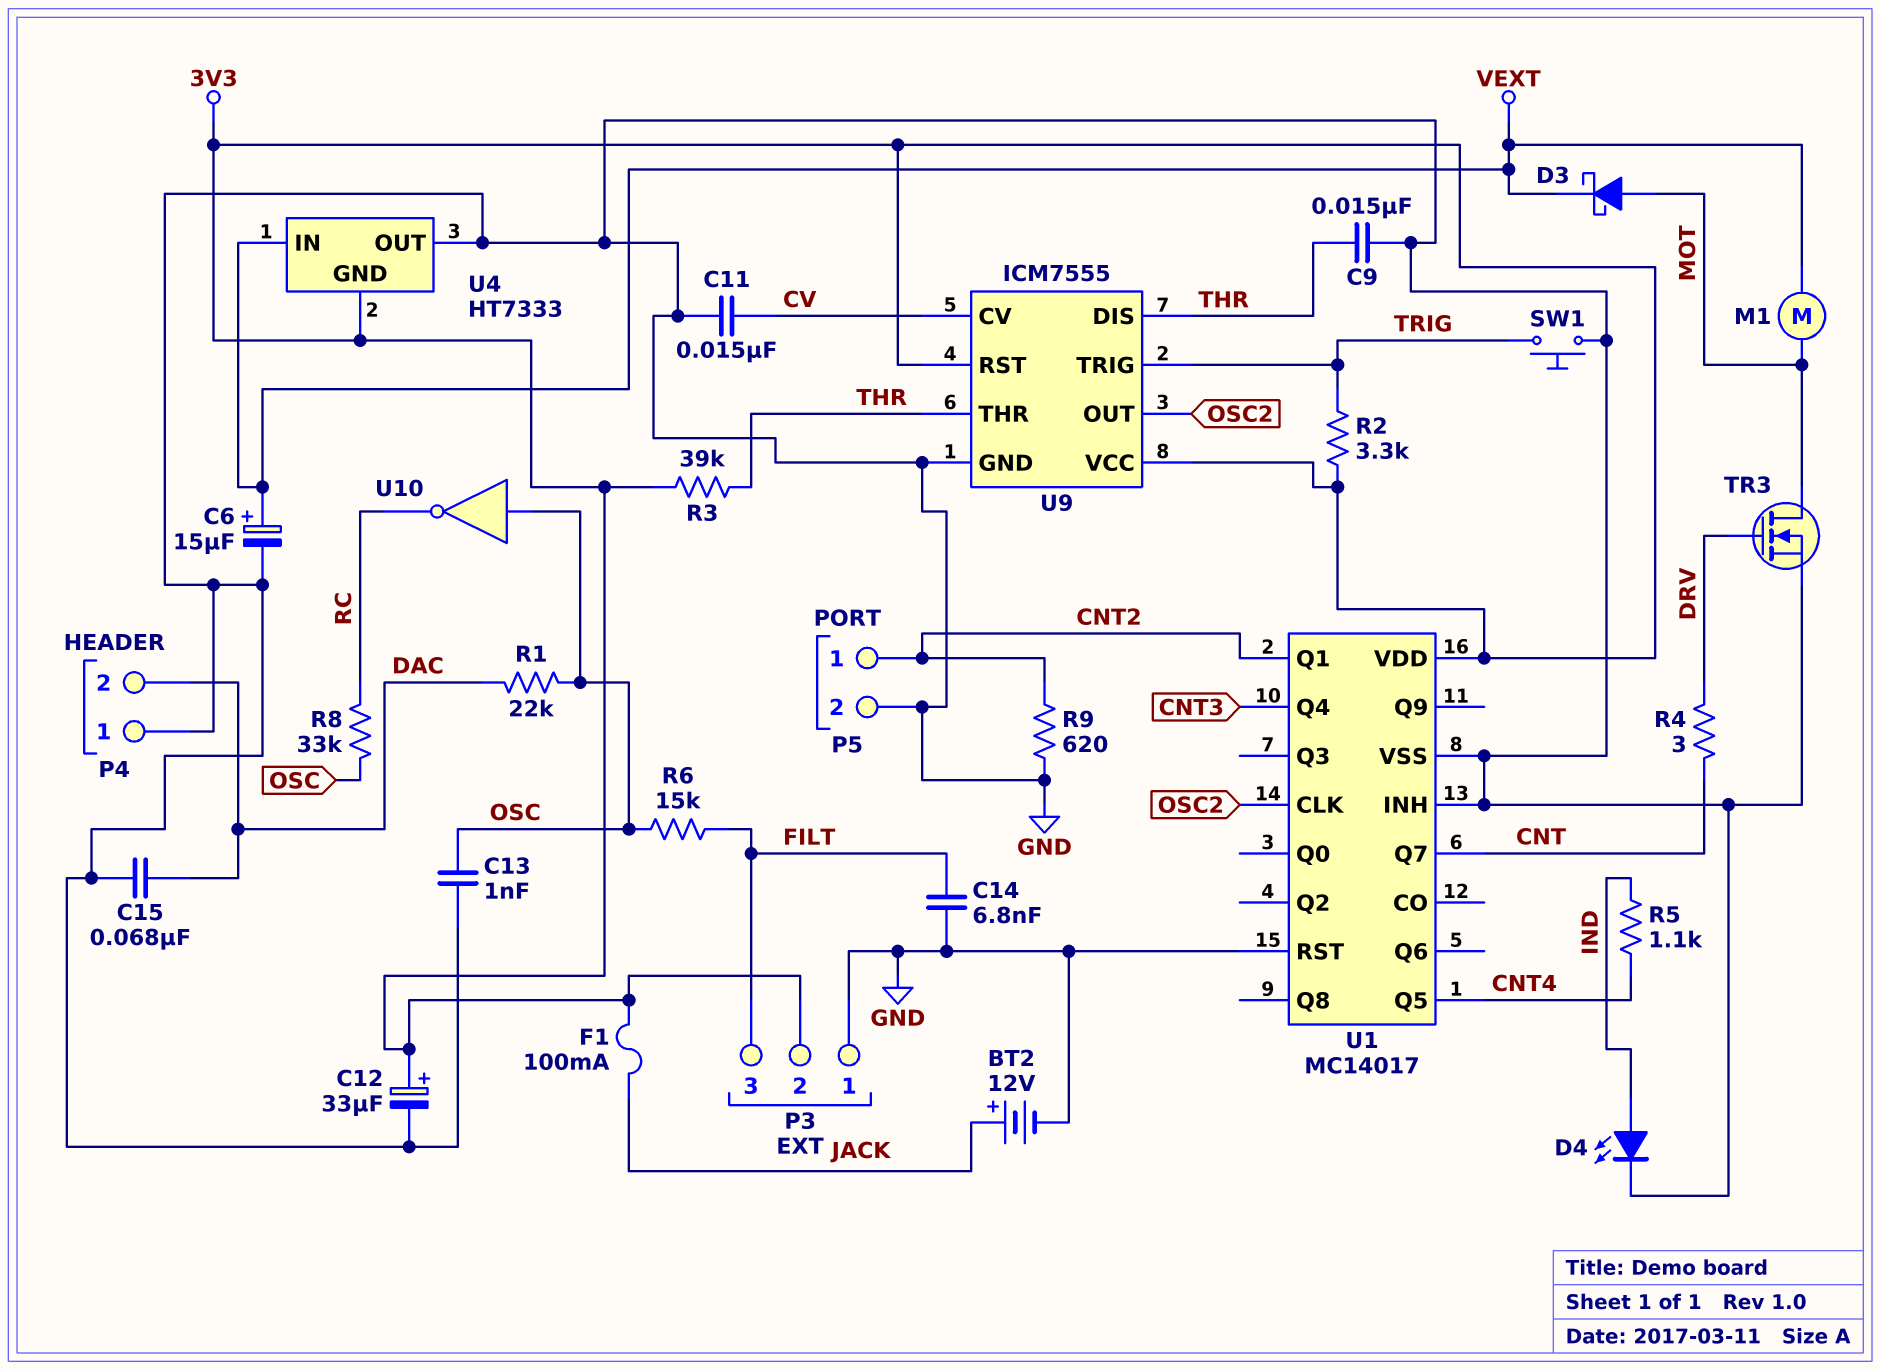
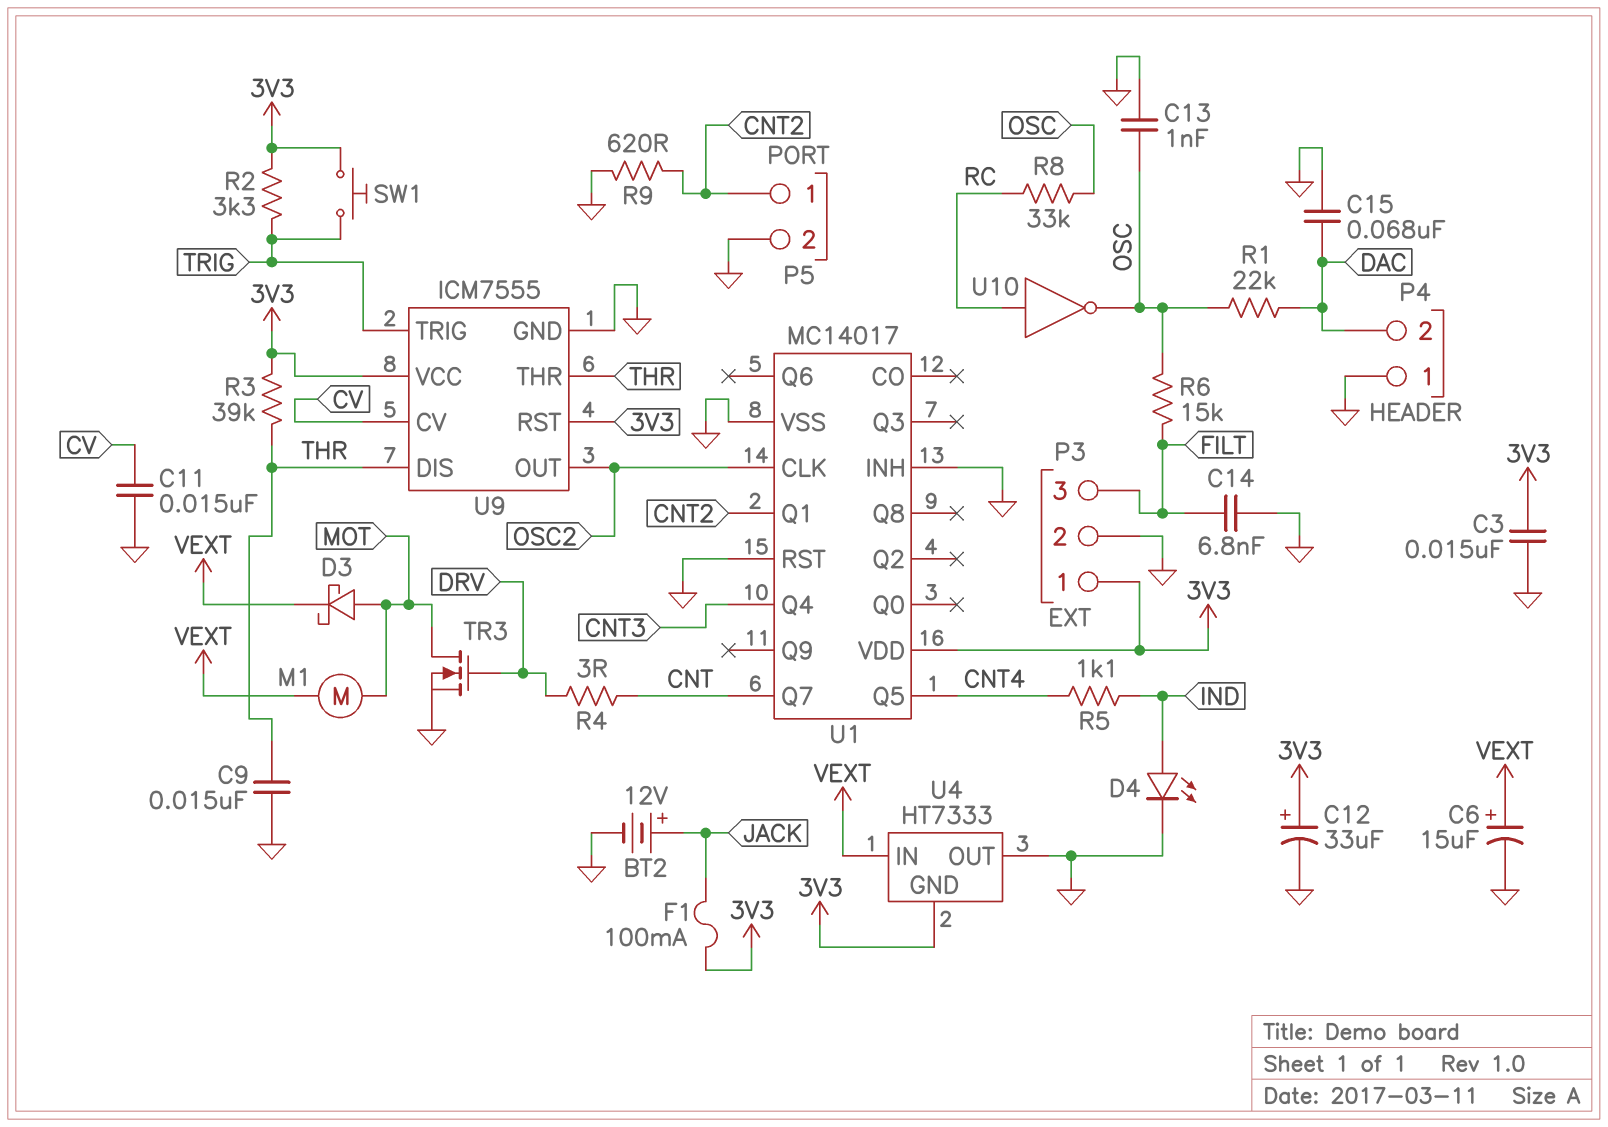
C3: none -> 15nF (3V3, GND)
P3 pin 1: GND -> 3V3
P3 pin 2: 3V3 -> GND
SW1: button (GND, TRIG) -> button (3V3, TRIG)
U10: NOT (in OSC, out RC) -> NOT (in RC, out OSC)

